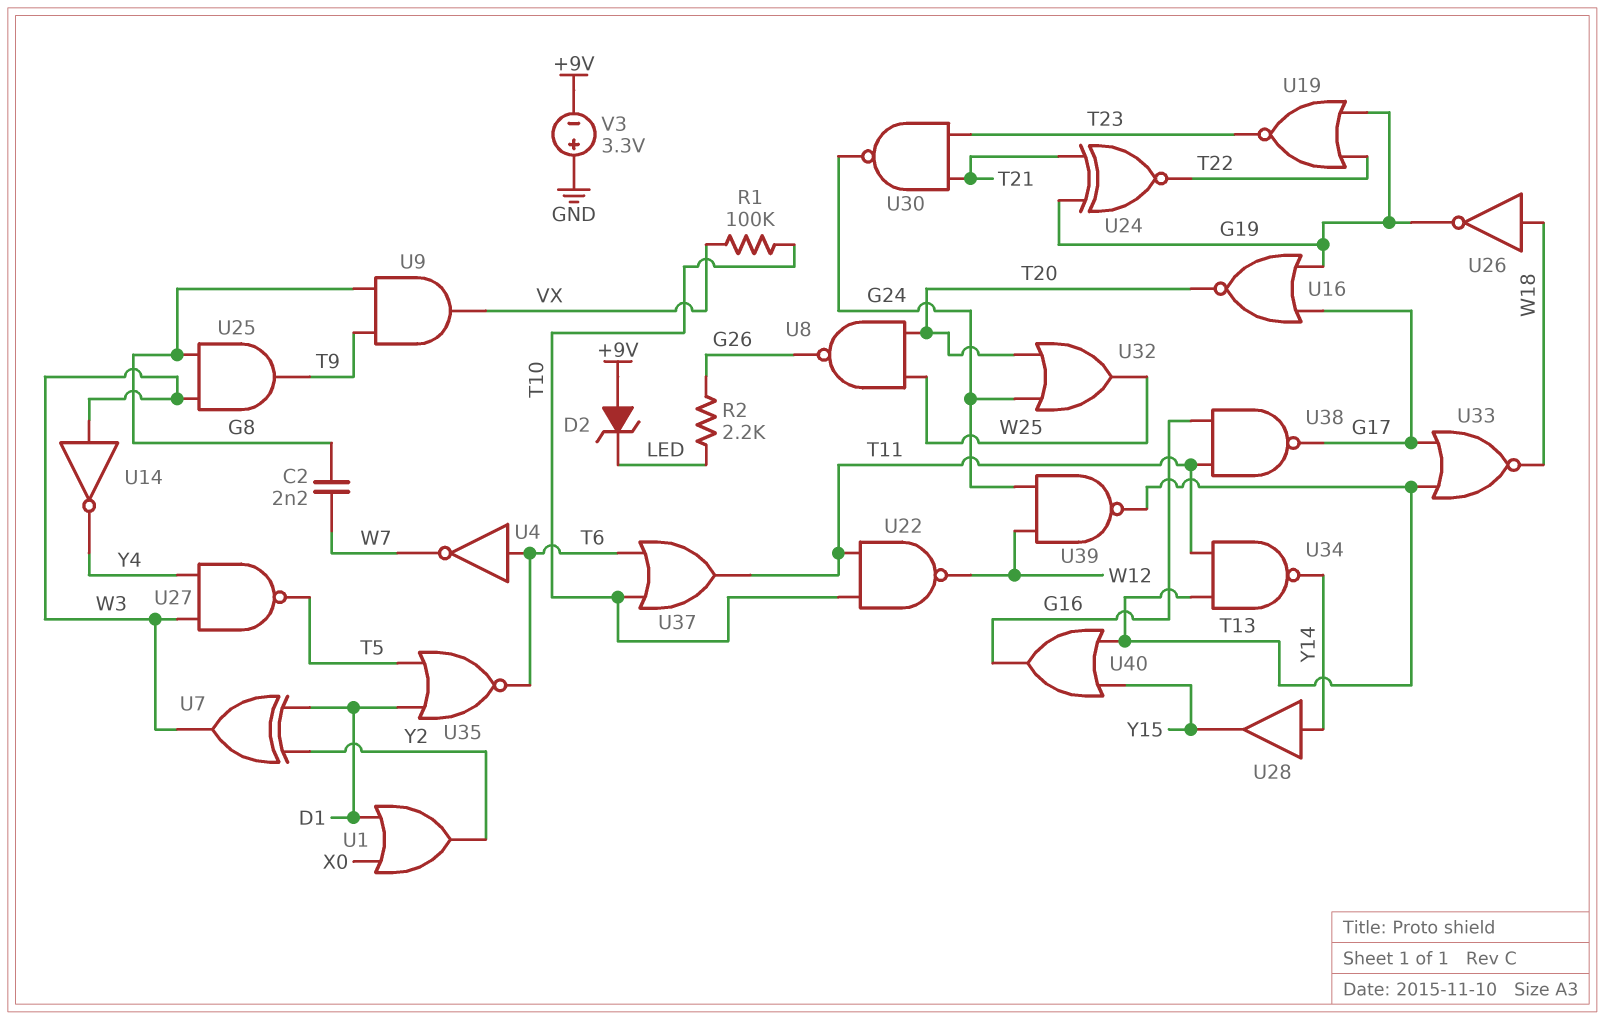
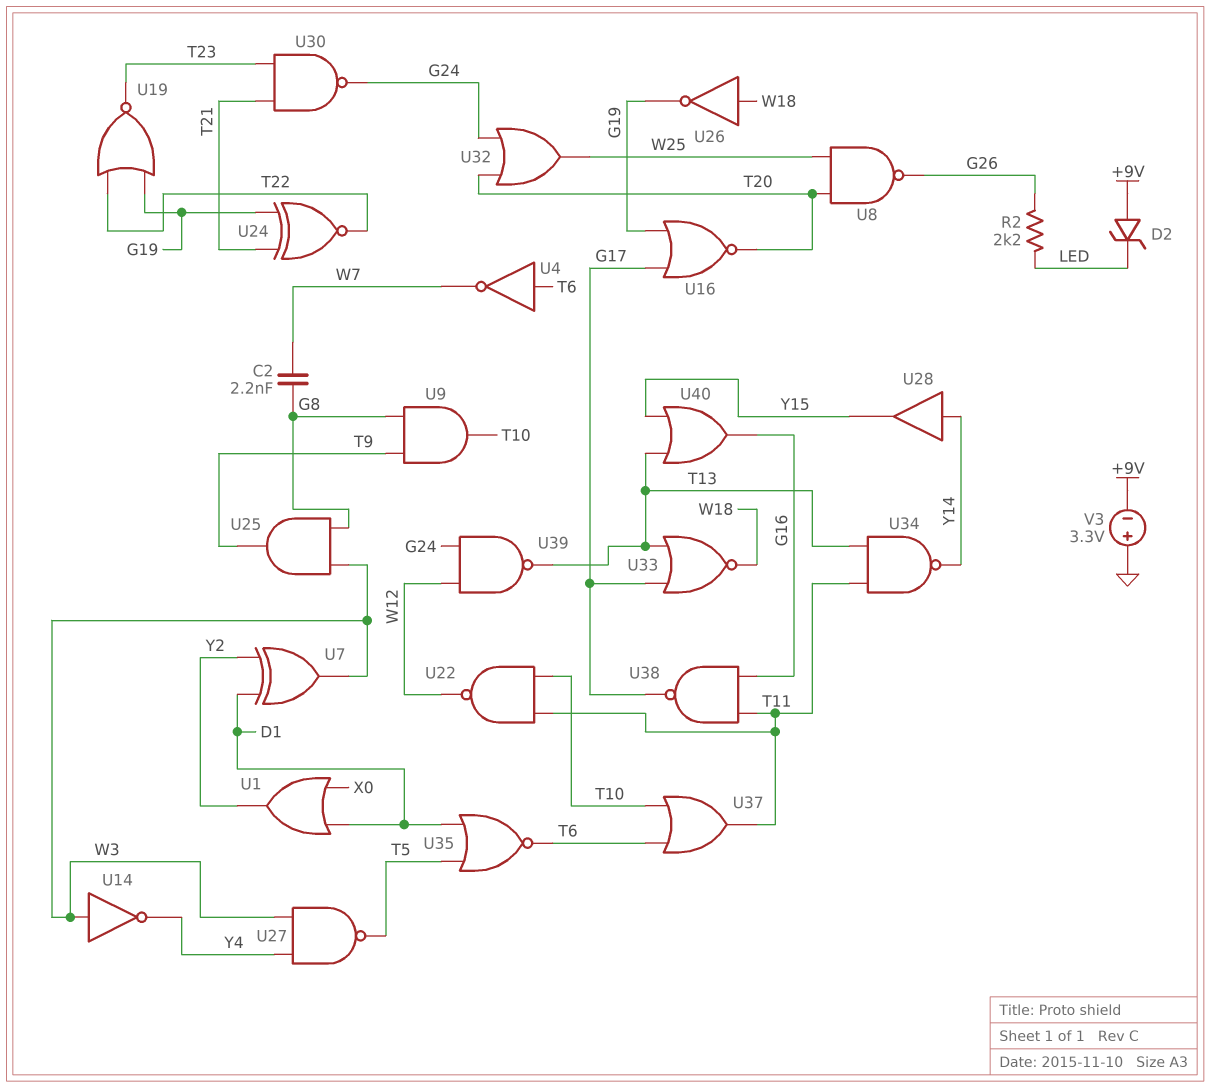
R1: 100k (T10, VX) -> none
U9: AND (in G8, in T9, out VX) -> AND (in G8, in T9, out T10)

